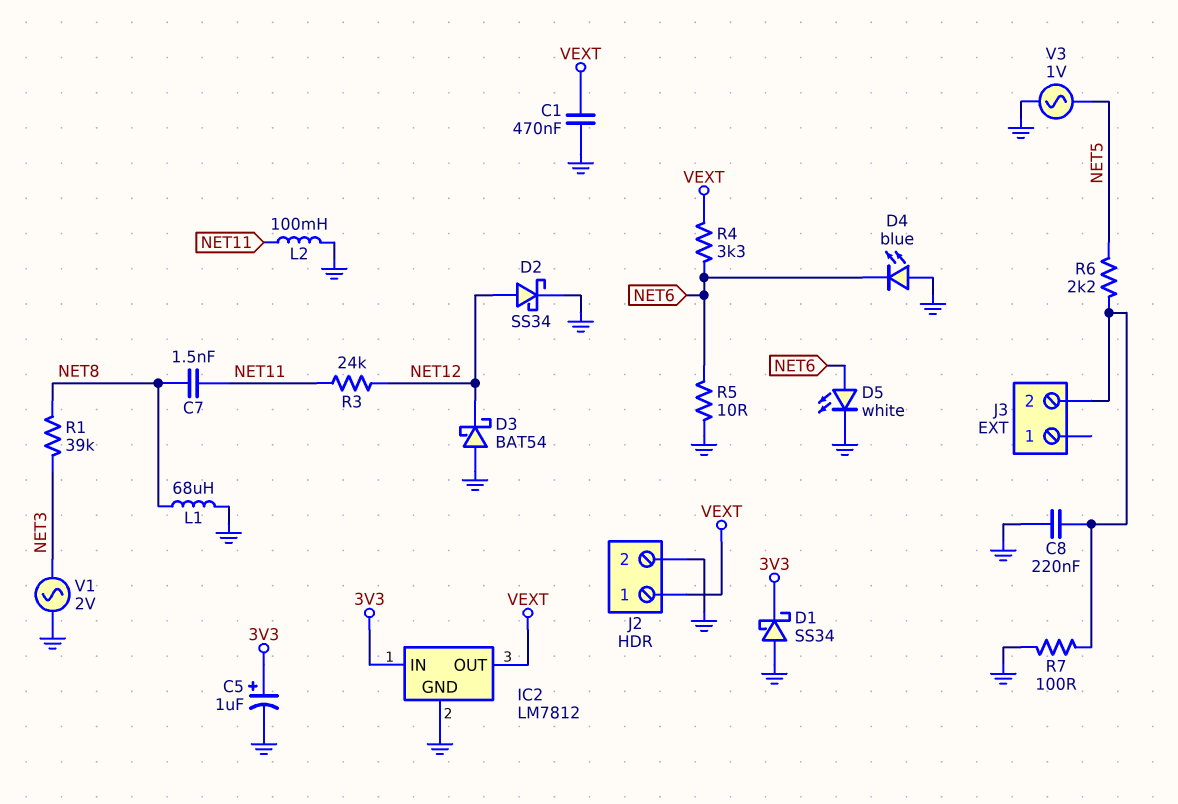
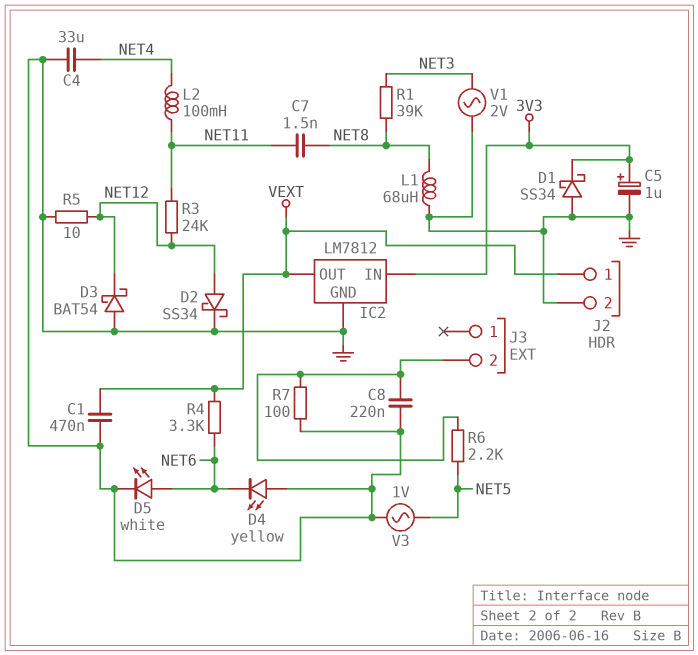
C4: none -> 33uF (GND, NET4)
D4: LED blue (A GND, K NET6) -> LED yellow (A GND, K NET6)
L2: 100mH (GND, NET11) -> 100mH (NET4, NET11)
R5: 10 (GND, NET6) -> 10 (GND, NET12)

